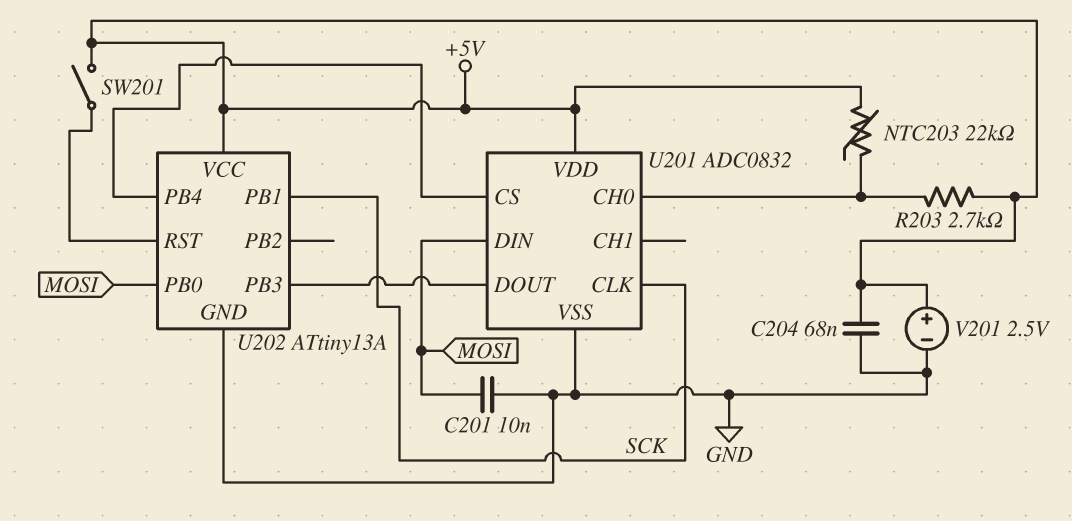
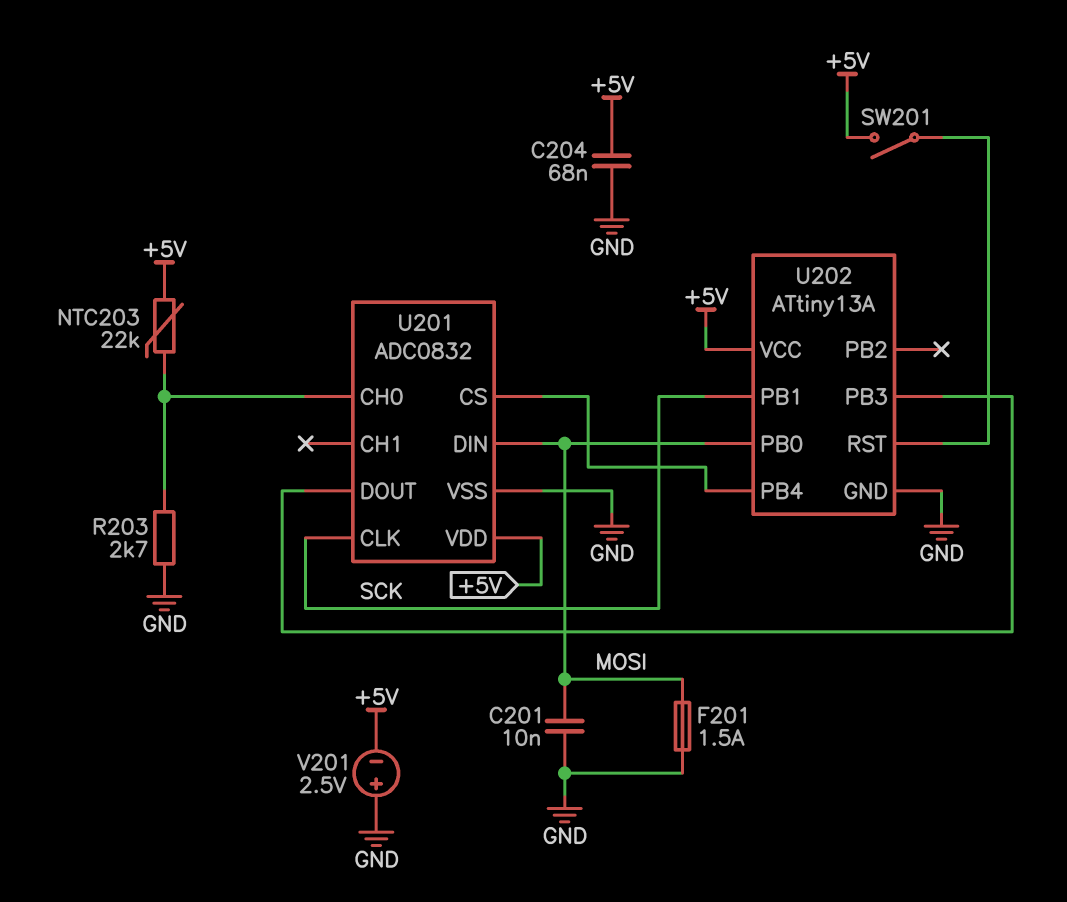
F201: none -> 1.5A (GND, MOSI)
R203: 2.7k (+5V, U201/CH0) -> 2.7k (GND, U201/CH0)
V201: 2.5V (plus +5V, minus GND) -> 2.5V (plus GND, minus +5V)

